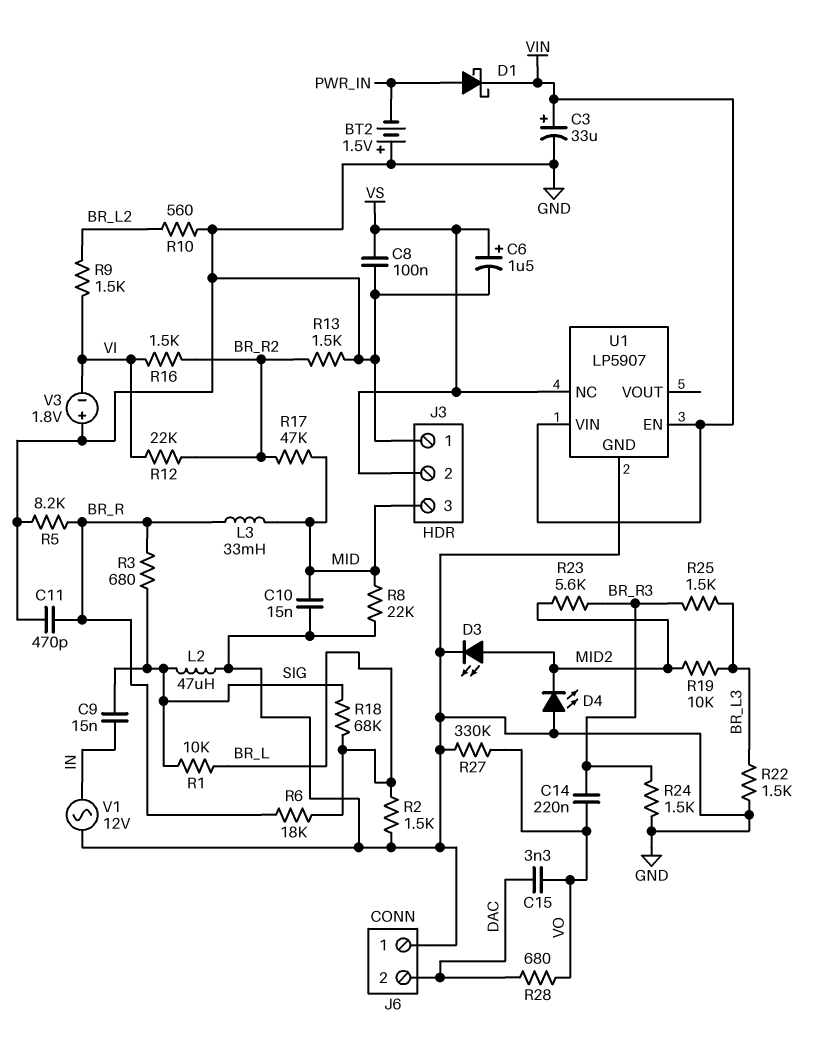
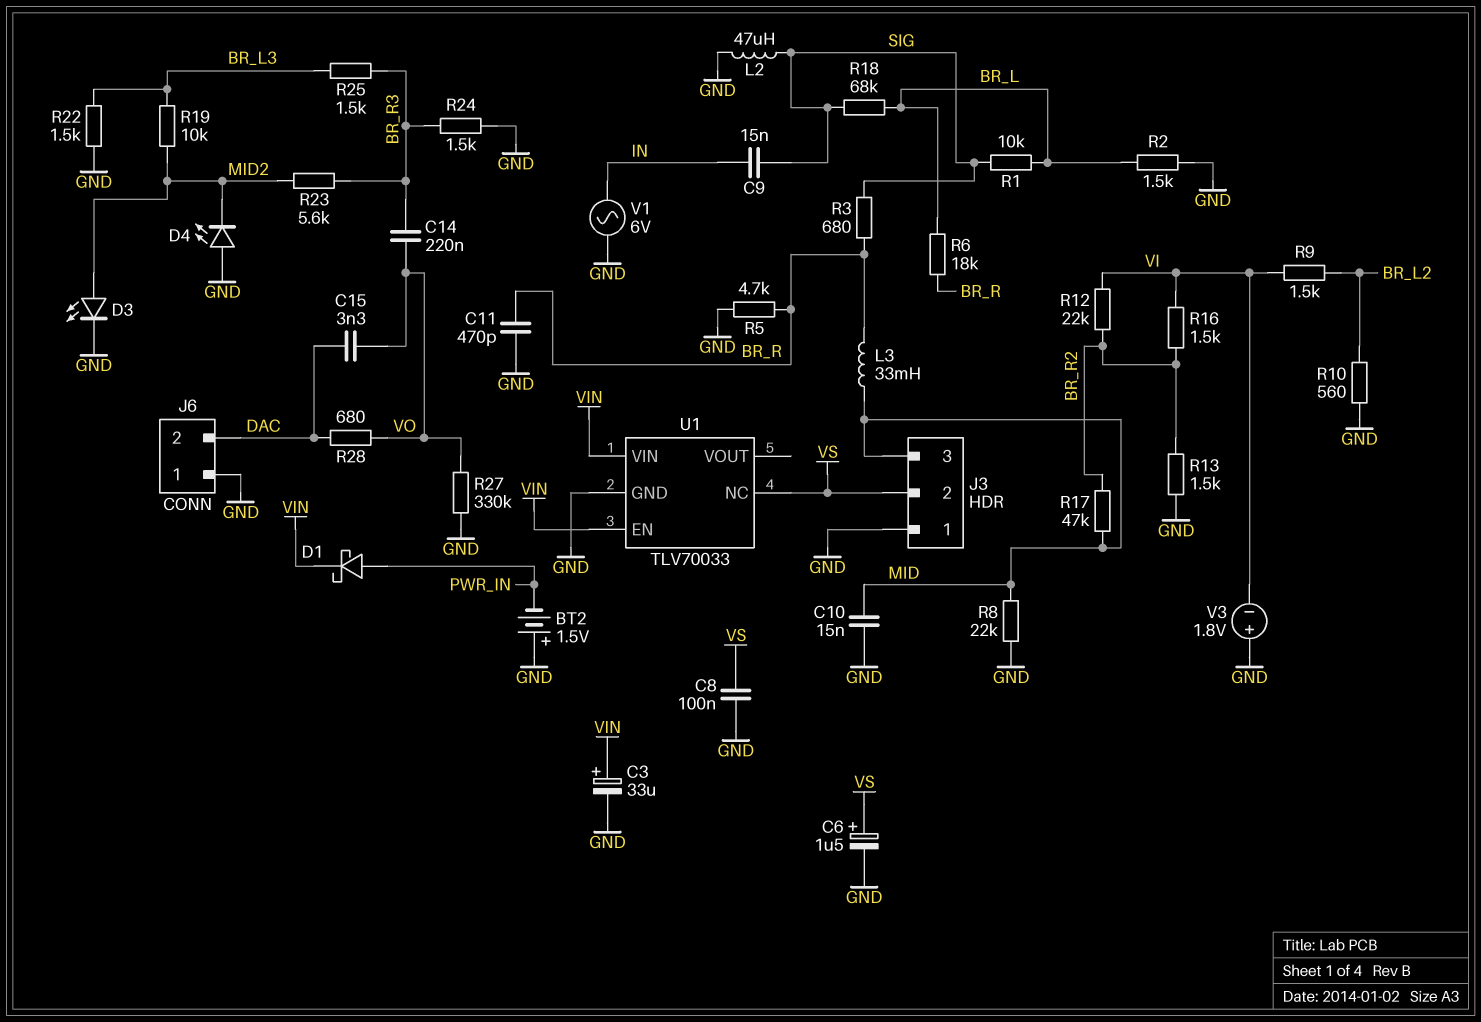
R5: 8.2k (BR_R, GND) -> 4.7k (BR_R, GND)
U1: LP5907 -> TLV70033
V1: AC 12V (GND, IN) -> AC 6V (GND, IN)

